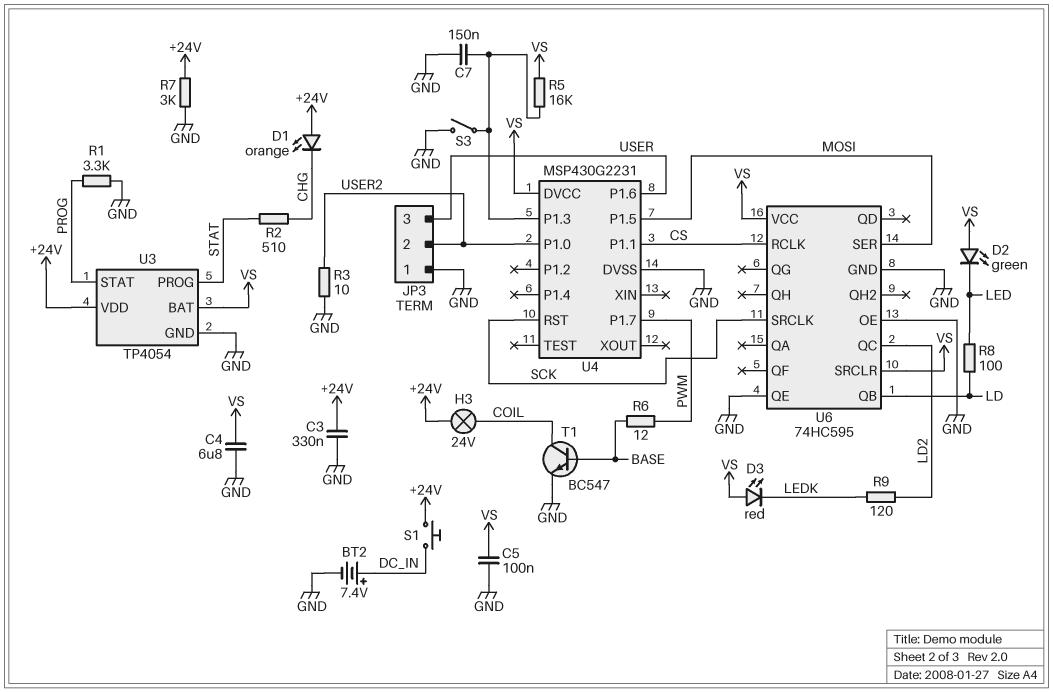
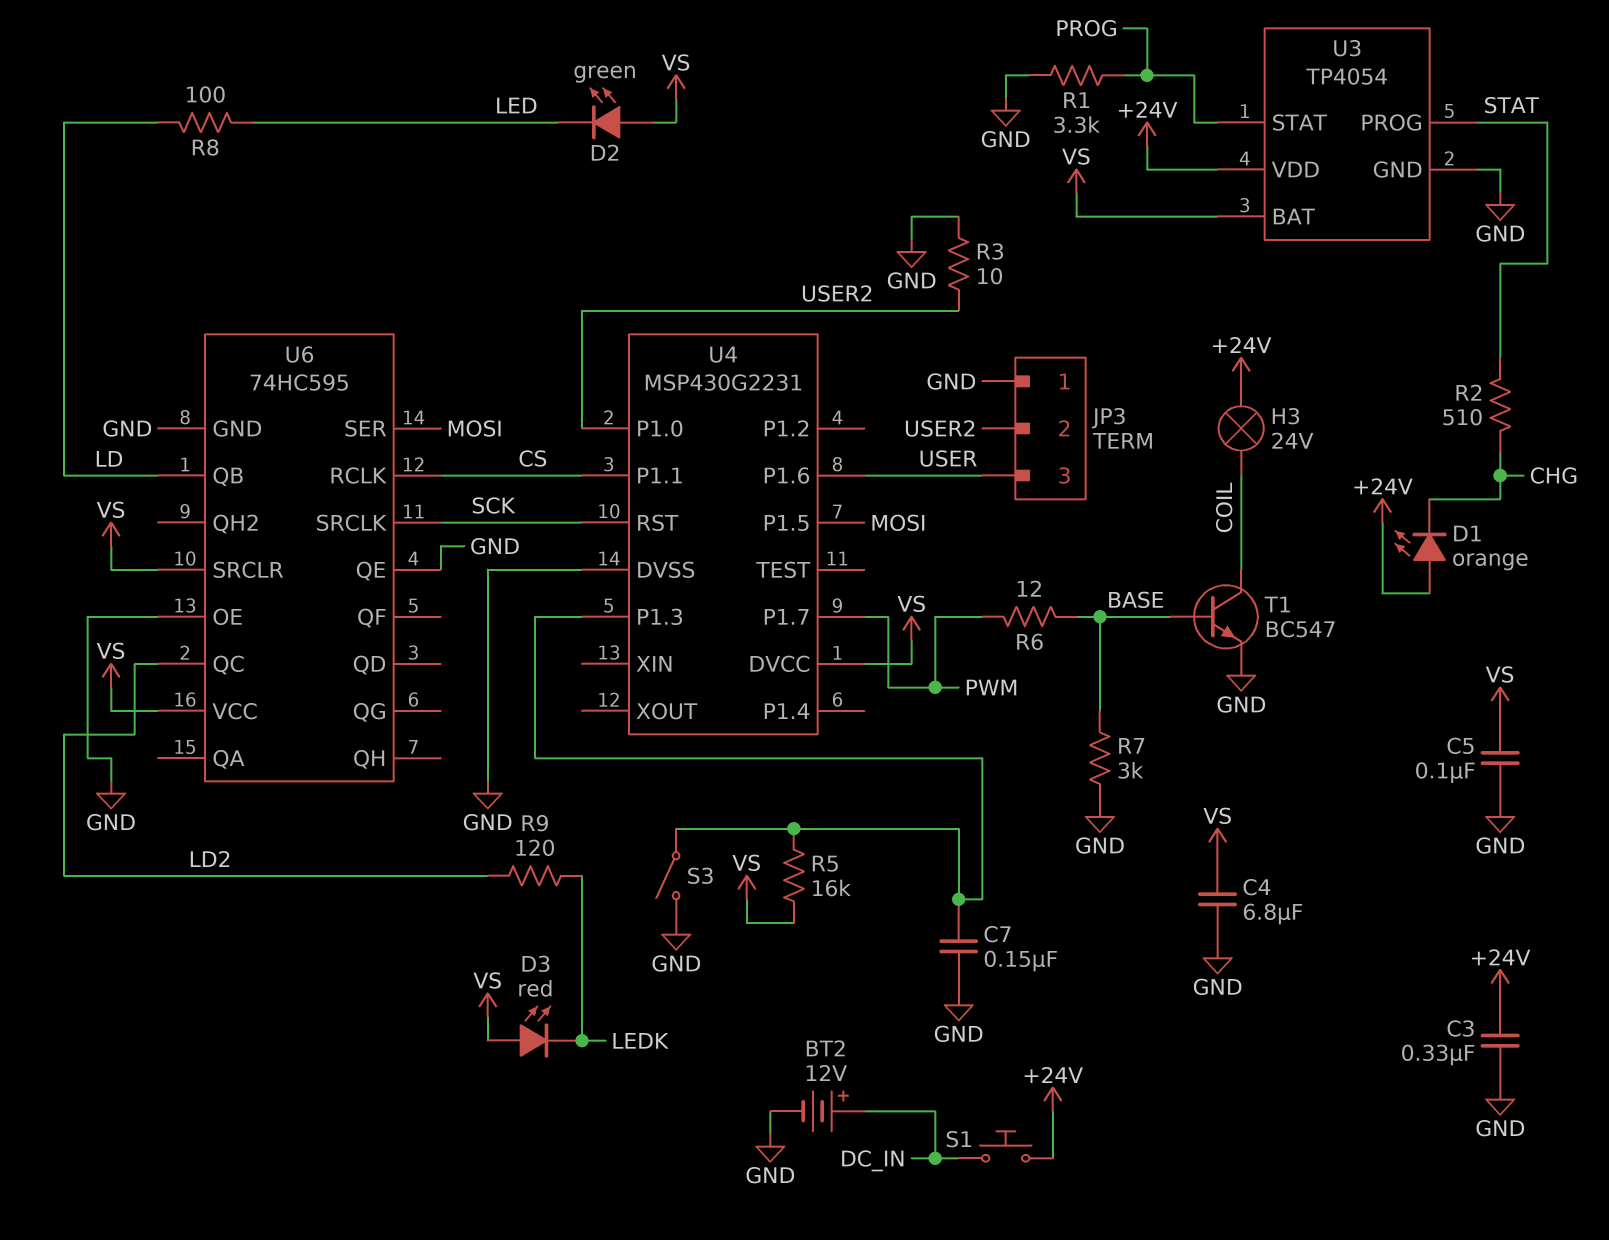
BT2: 7.4V (plus DC_IN, minus GND) -> 12V (plus DC_IN, minus GND)
R7: 3k (+24V, GND) -> 3k (BASE, GND)

